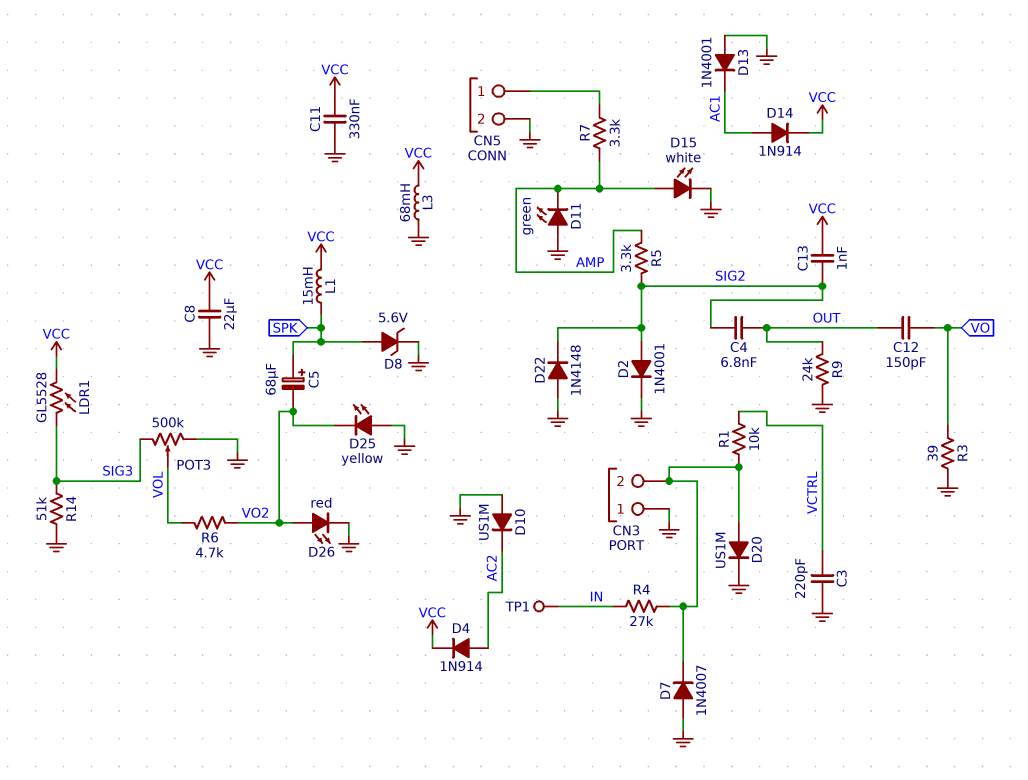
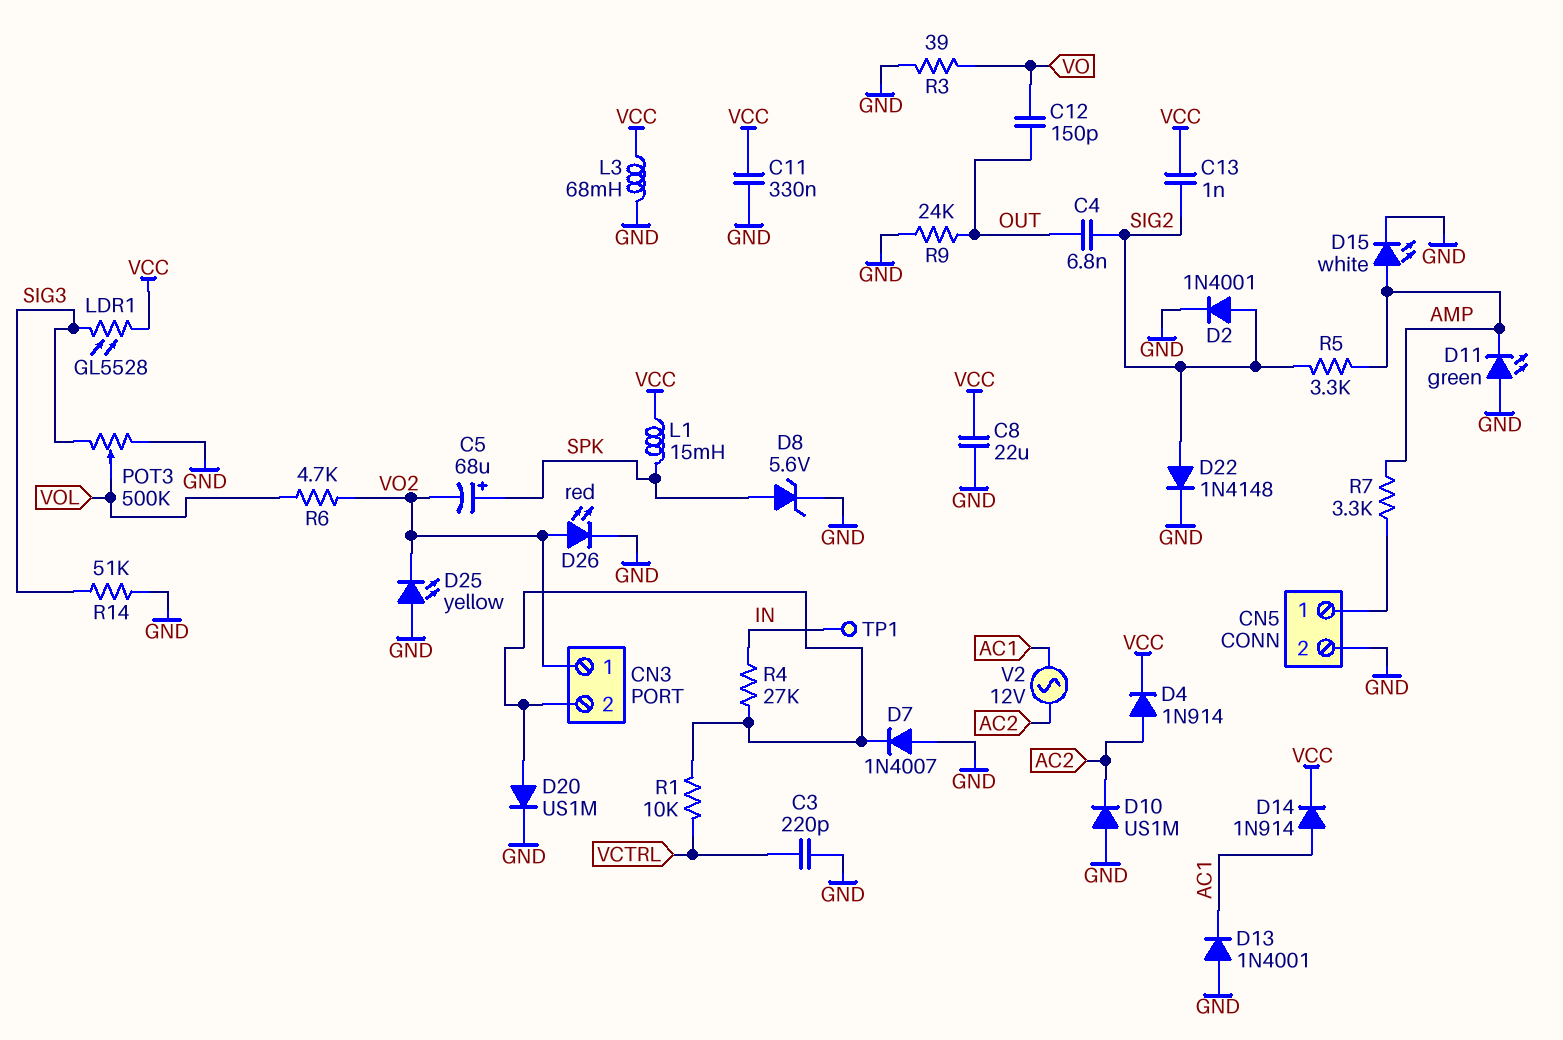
CN3 pin 1: GND -> VO2
D22: diode 1N4148 (A GND, K SIG2) -> diode 1N4148 (A SIG2, K GND)
V2: none -> AC 12V (AC1, AC2)

